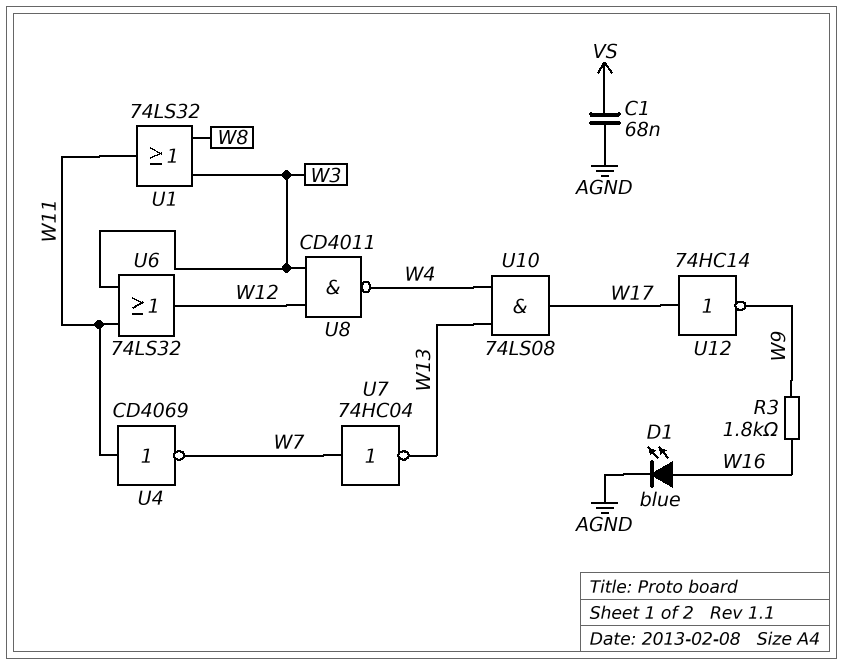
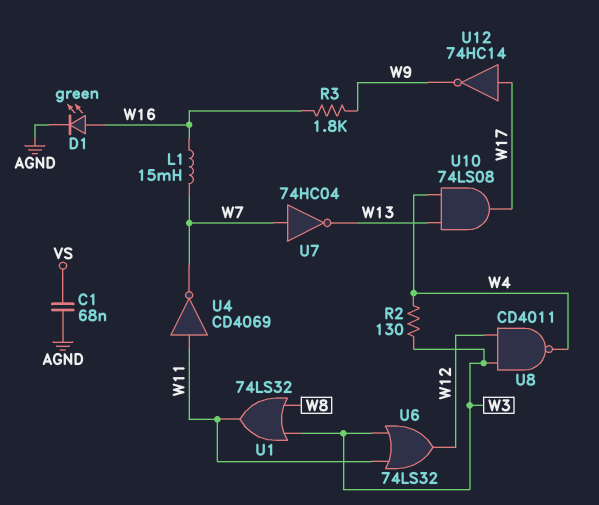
D1: LED blue (A W16, K AGND) -> LED green (A W16, K AGND)
L1: none -> 15mH (W7, W16)
R2: none -> 130 (W3, W4)

